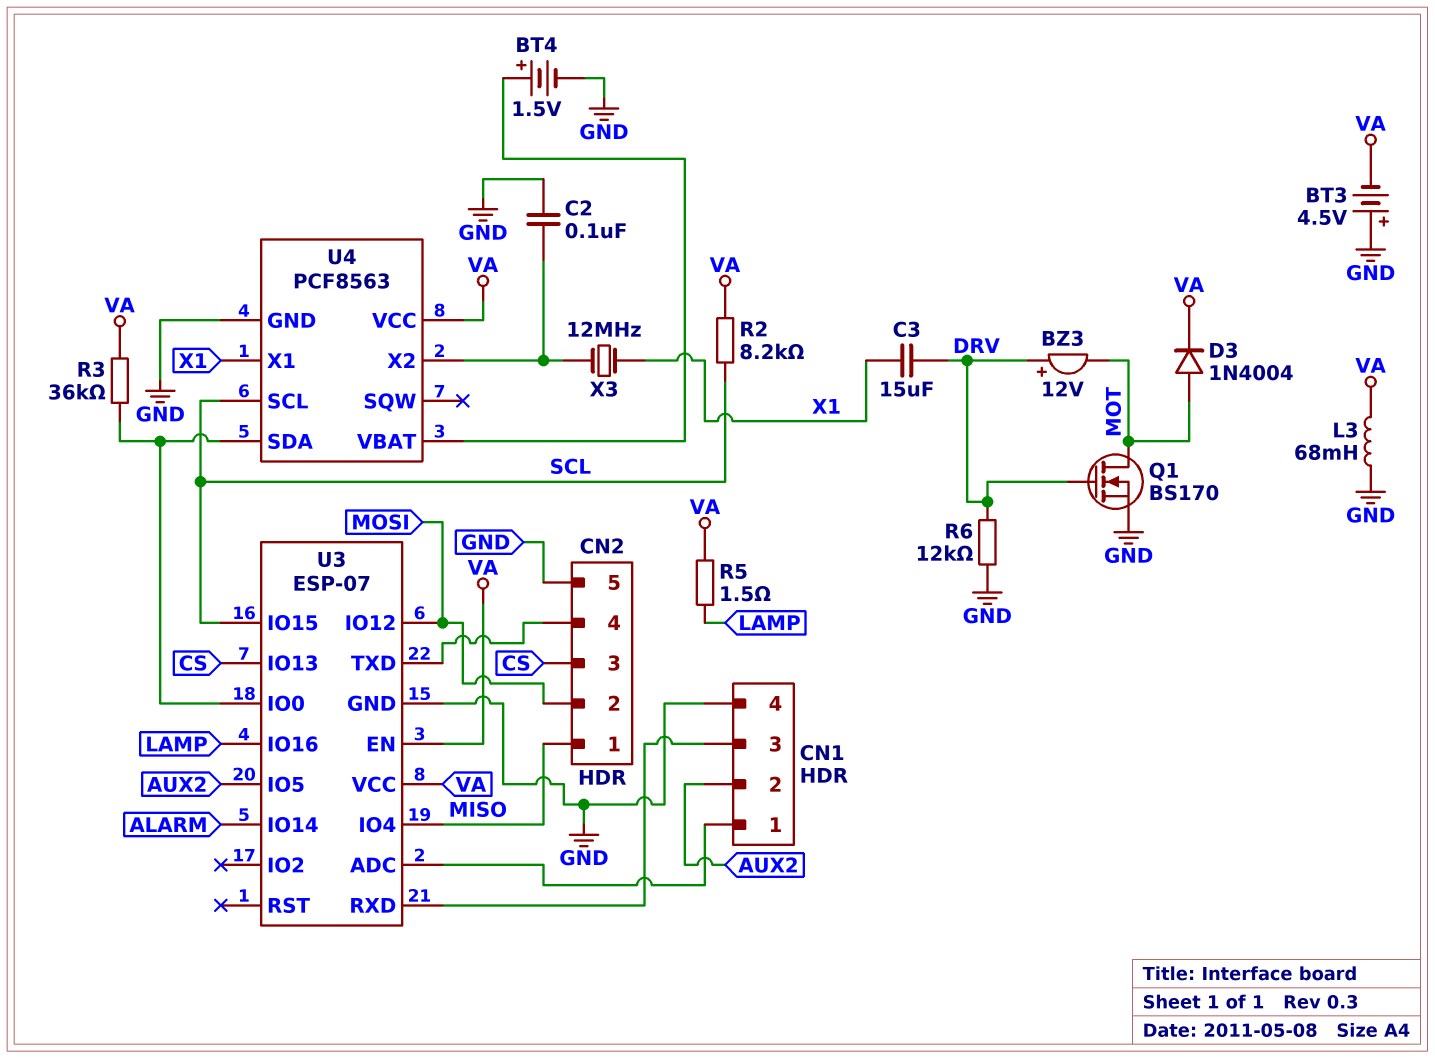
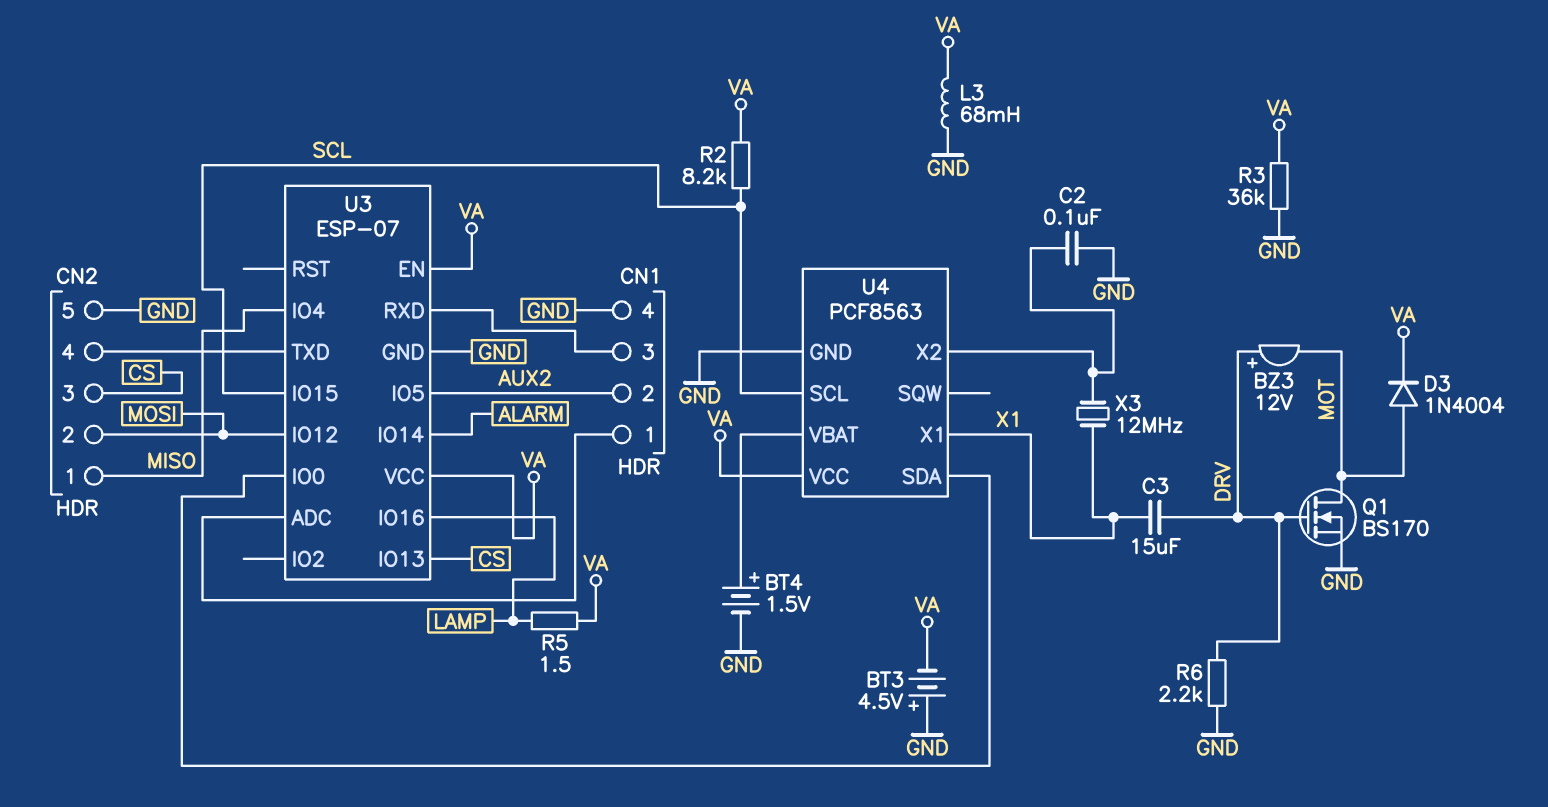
R3: 36k (U3/IO0, VA) -> 36k (GND, VA)
R6: 12k (DRV, GND) -> 2.2k (DRV, GND)

